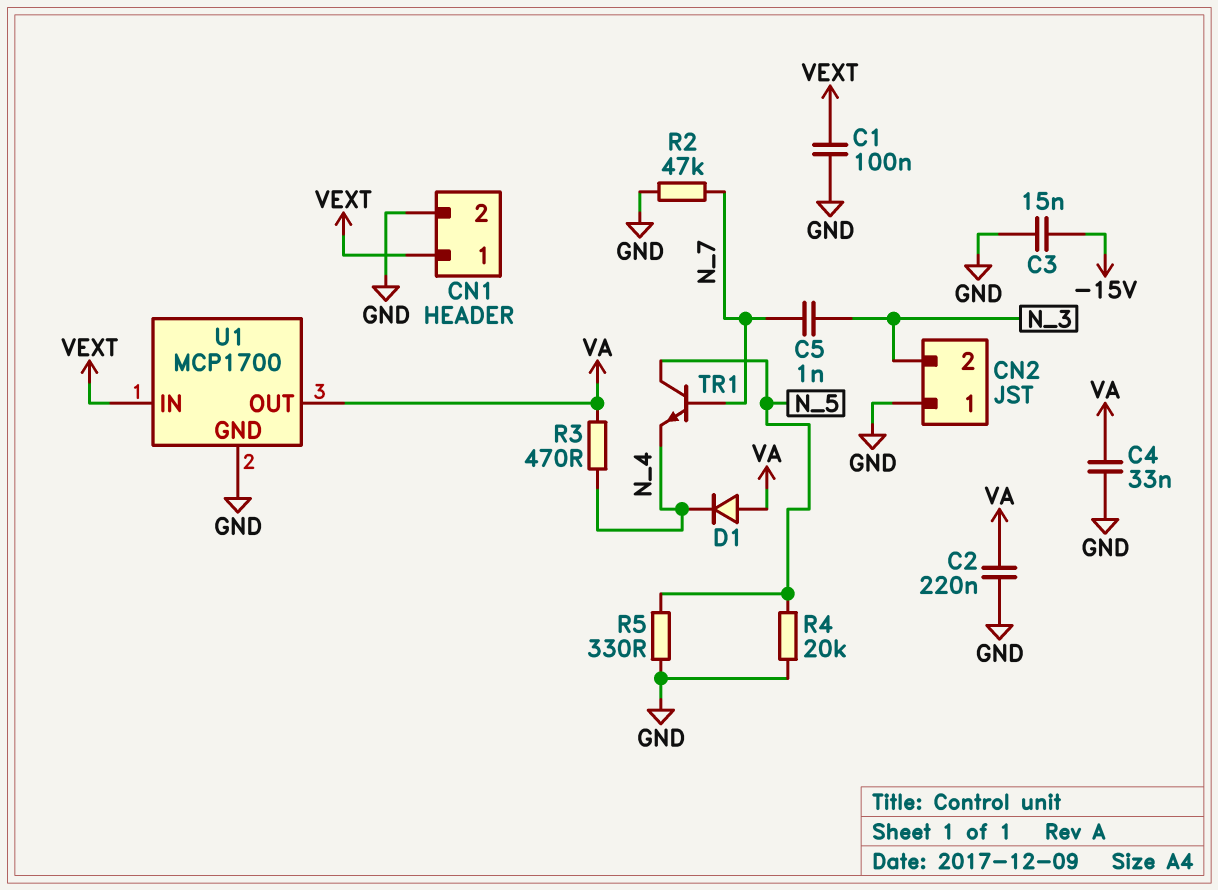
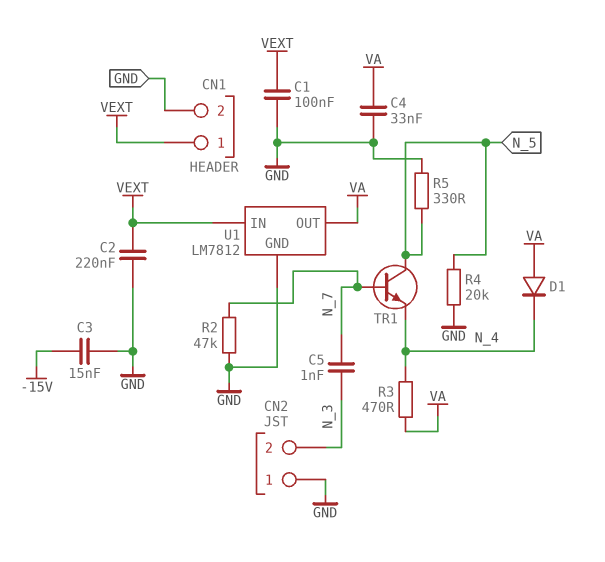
C2: 220nF (GND, VA) -> 220nF (GND, VEXT)
U1: MCP1700 -> LM7812

